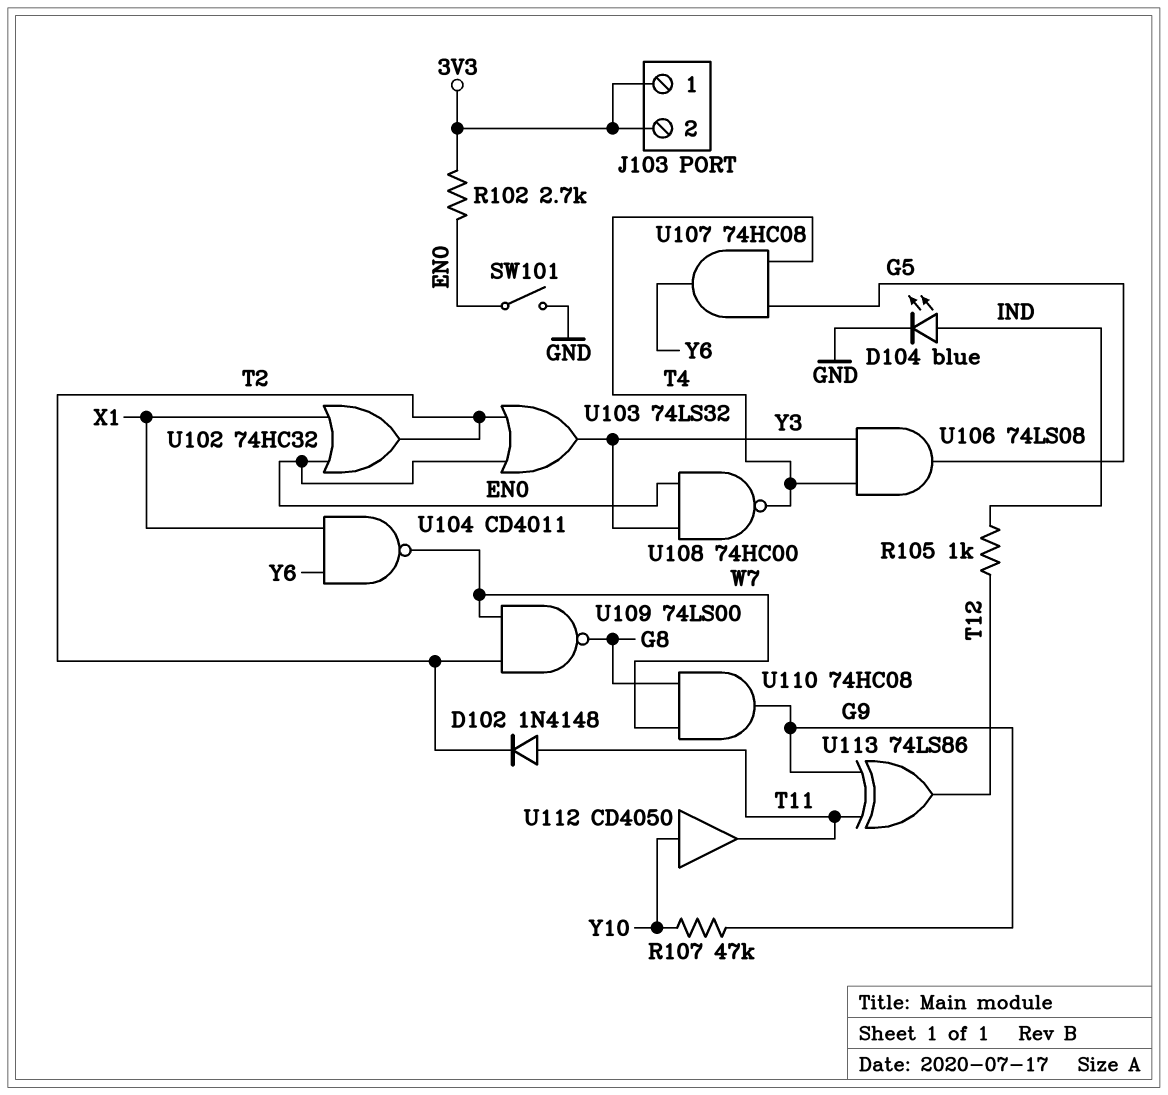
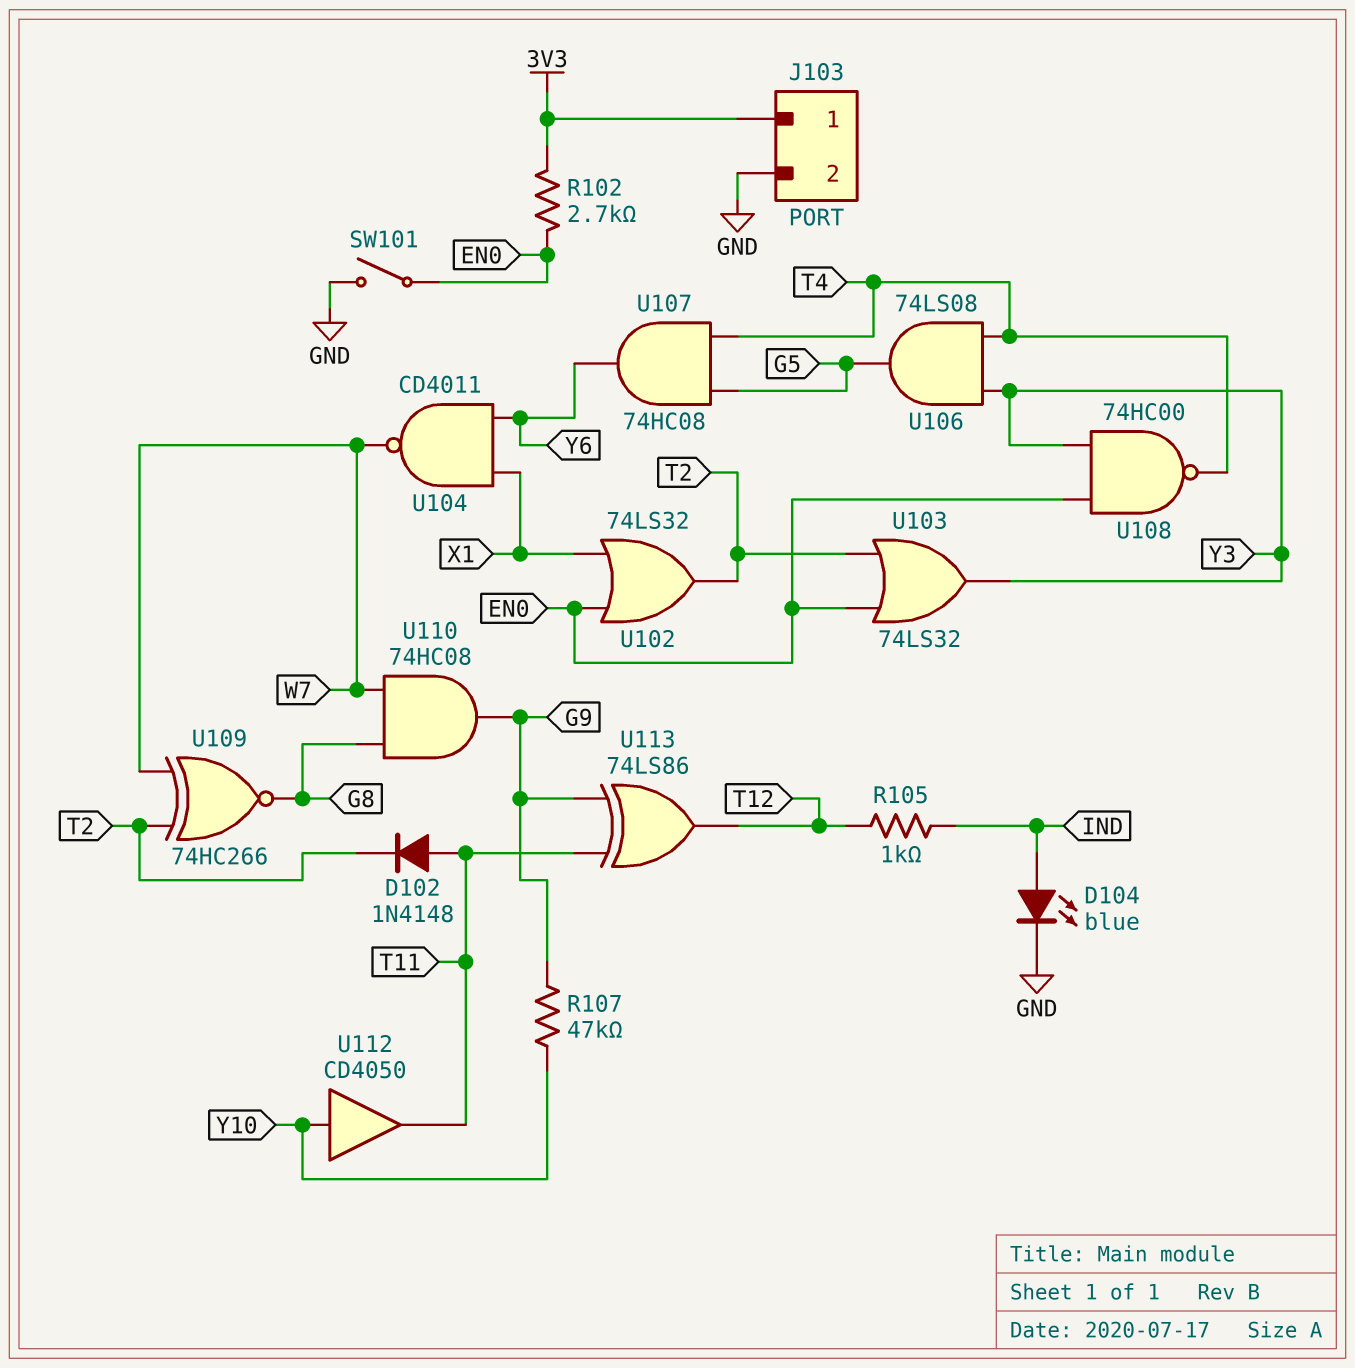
J103 pin 2: 3V3 -> GND
U102: OR 74HC32 (in EN0, in X1, out T2) -> OR 74LS32 (in EN0, in X1, out T2)
U109: NAND 74LS00 (in T2, in W7, out G8) -> XNOR 74HC266 (in T2, in W7, out G8)

